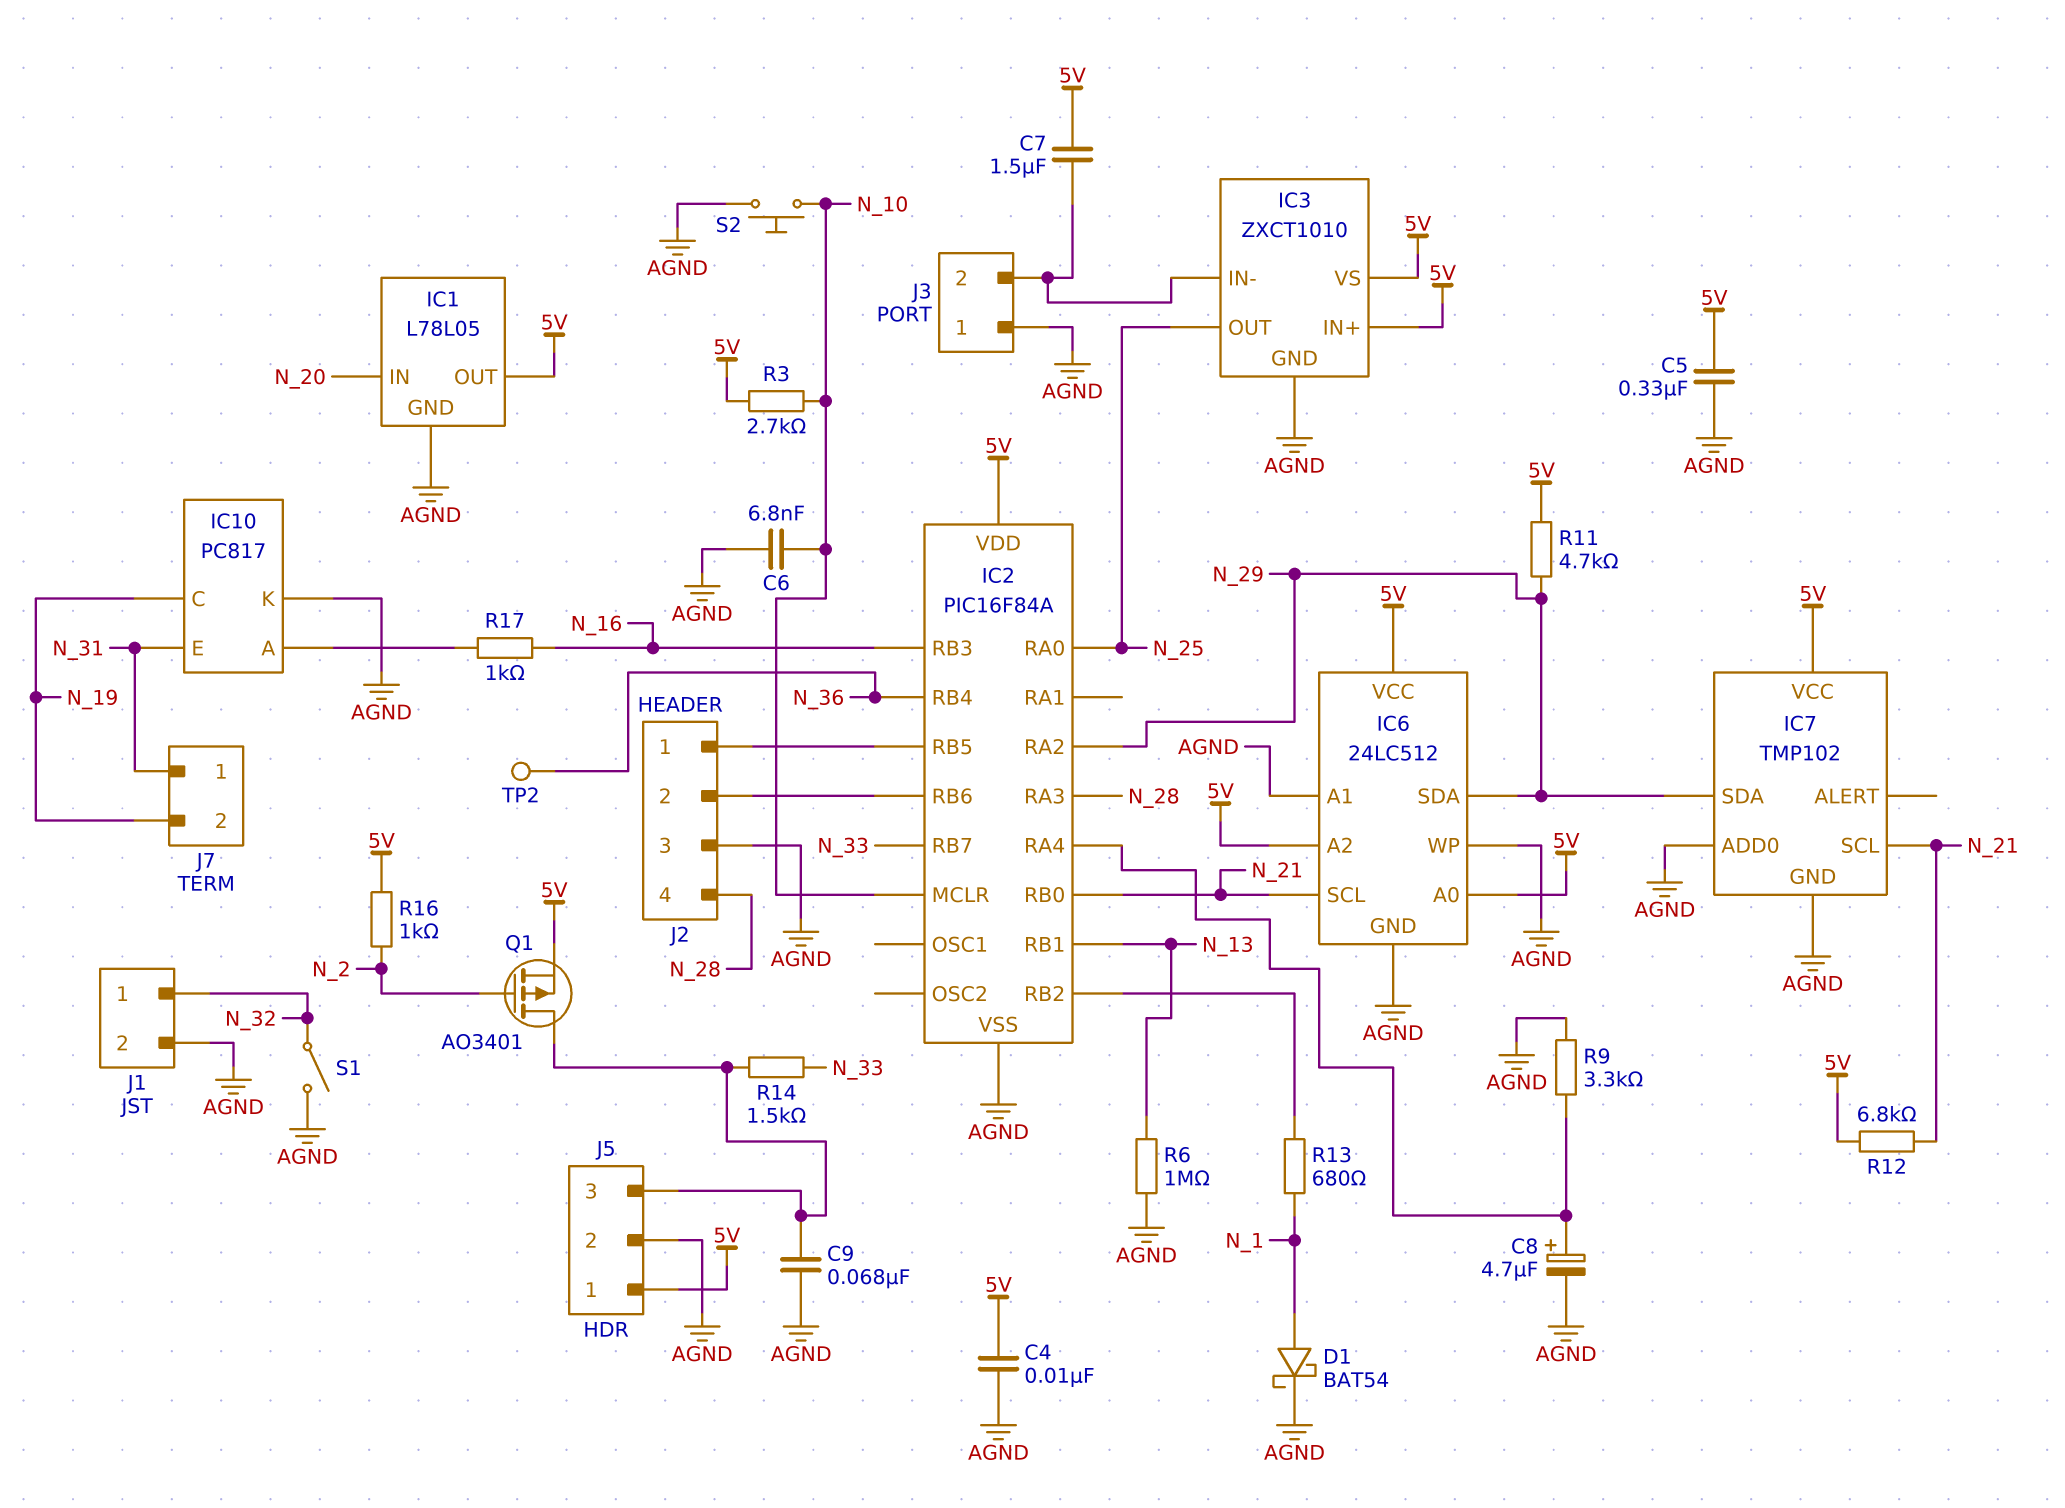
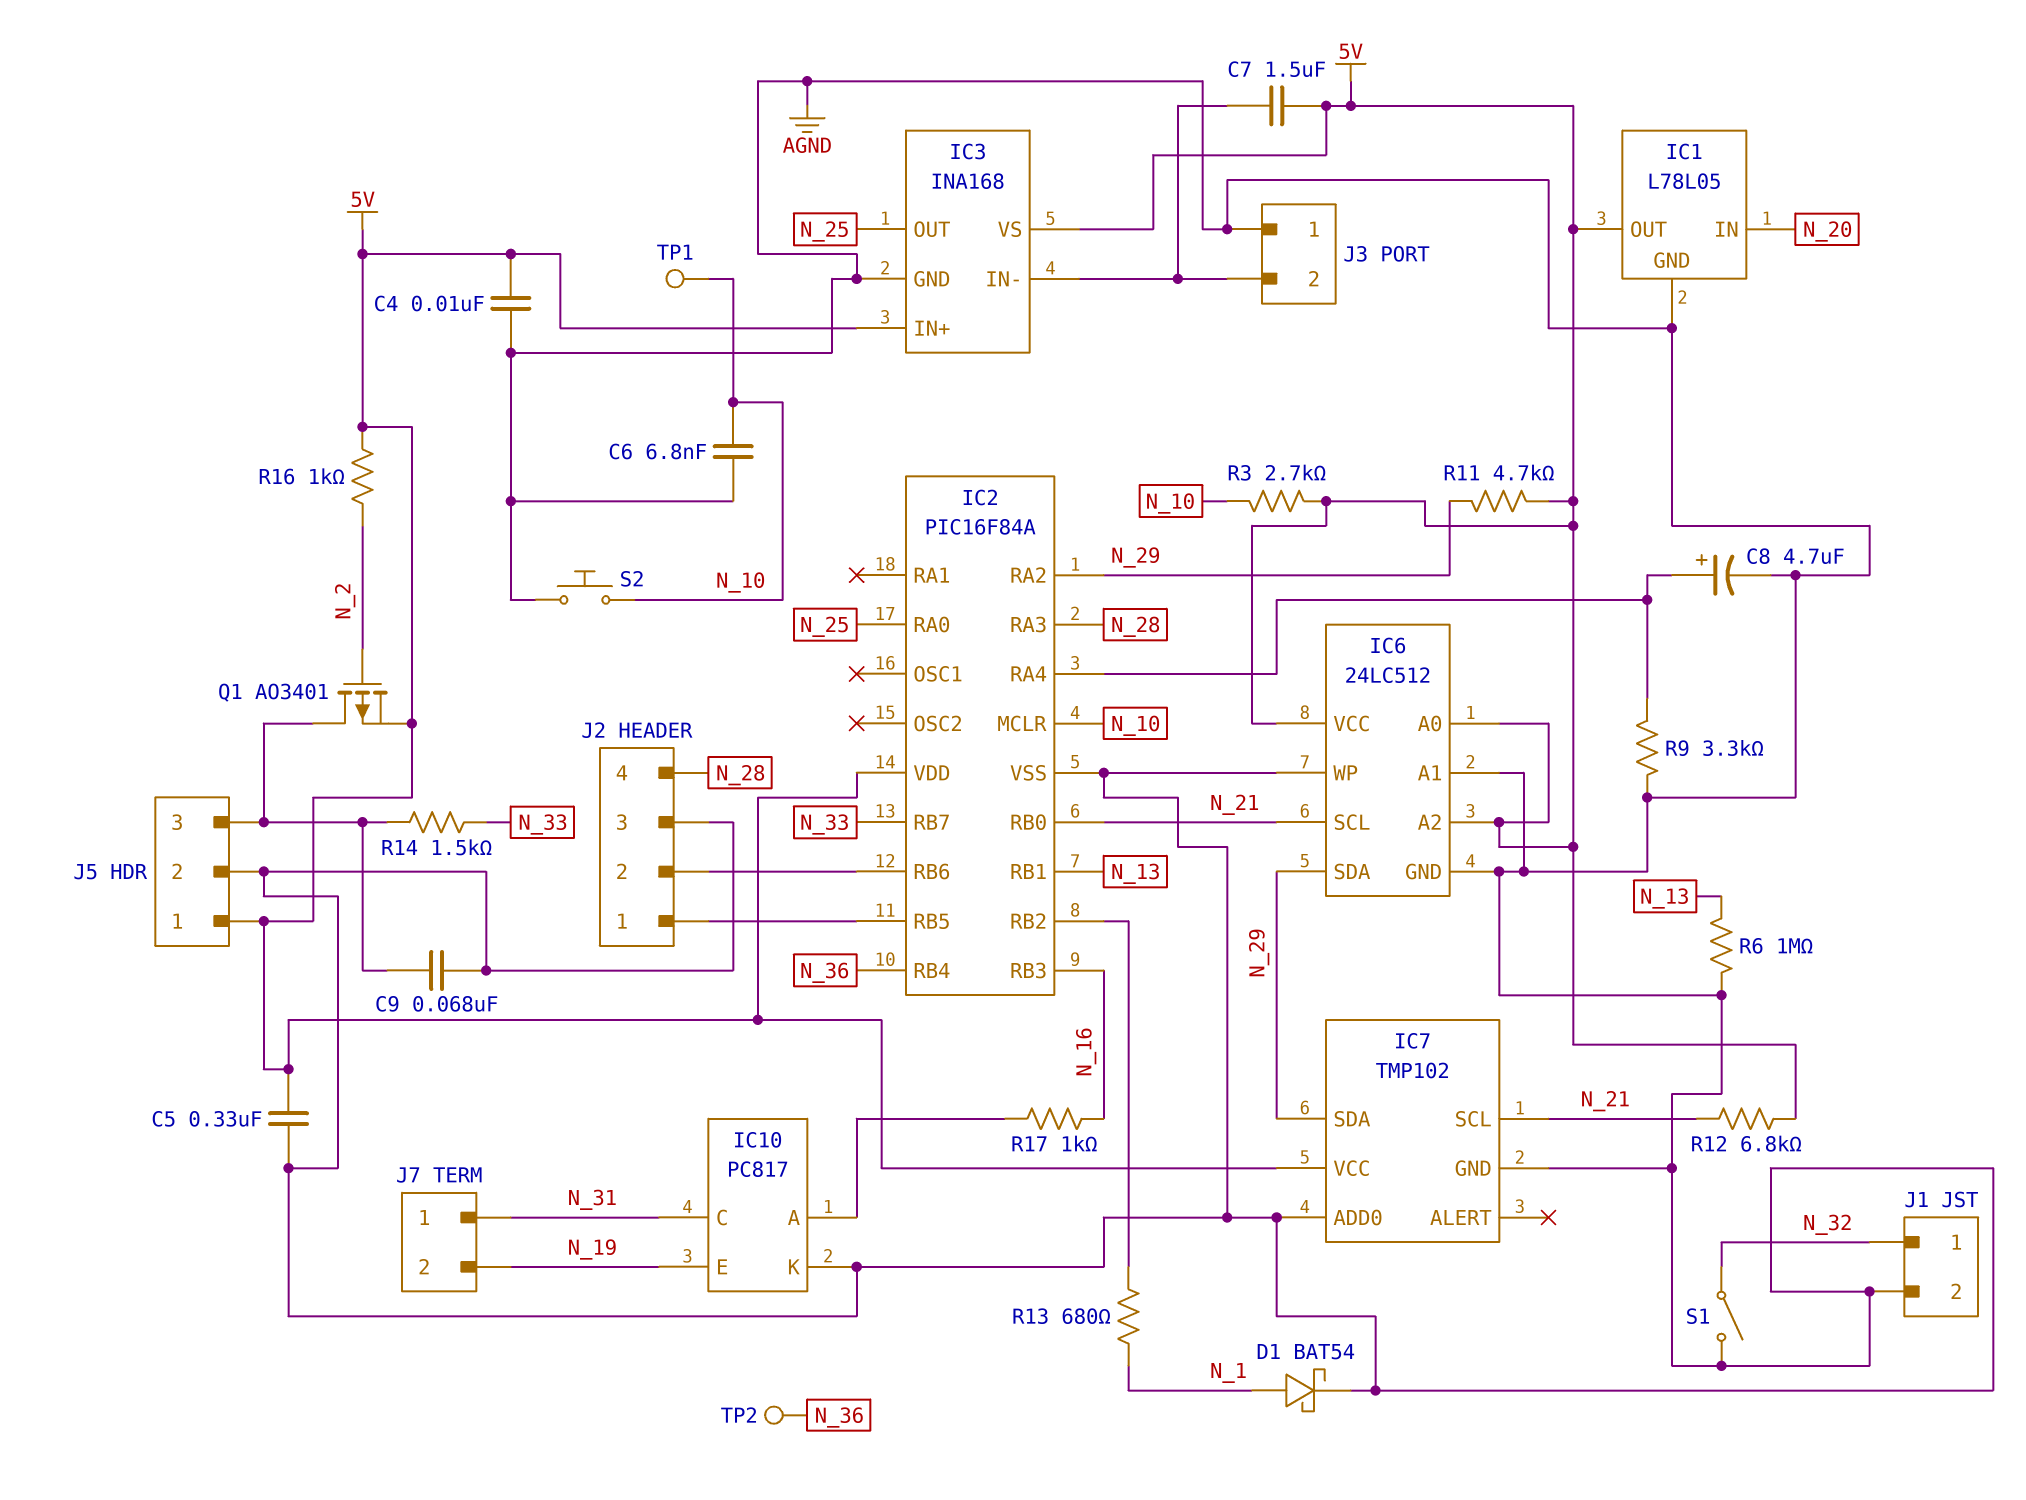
IC3: ZXCT1010 -> INA168
IC10 pin C: N_19 -> N_31
IC10 pin E: N_31 -> N_19
TP1: none -> test point (N_10)

